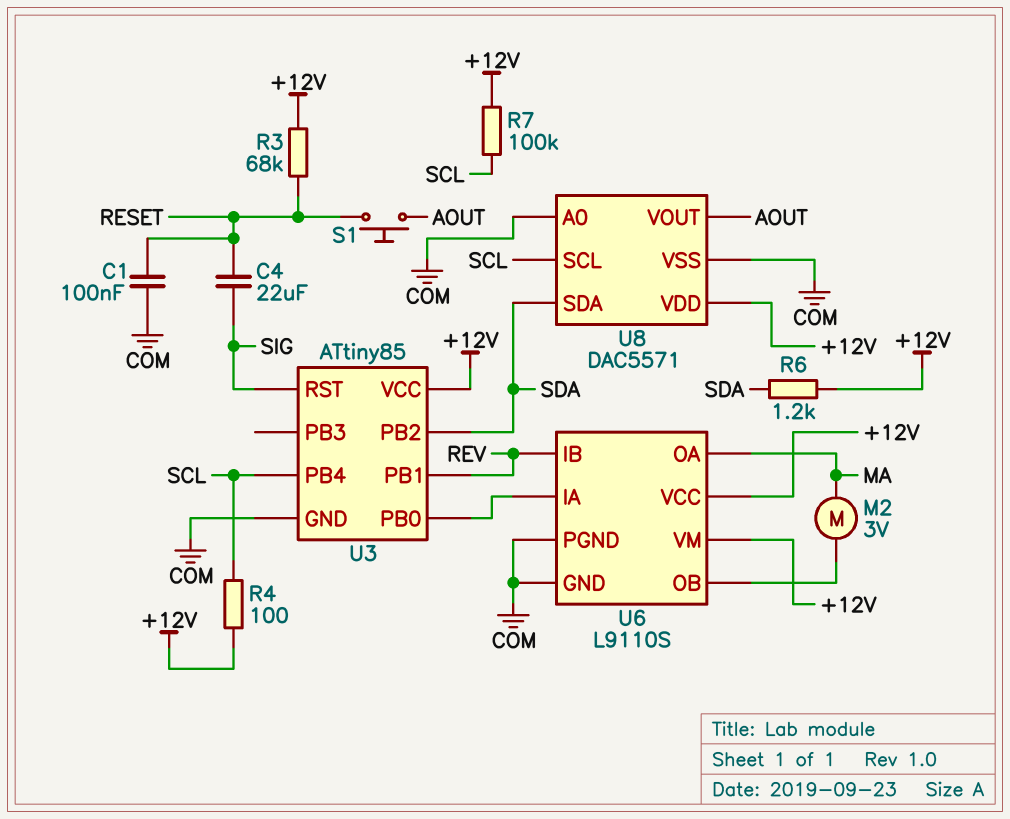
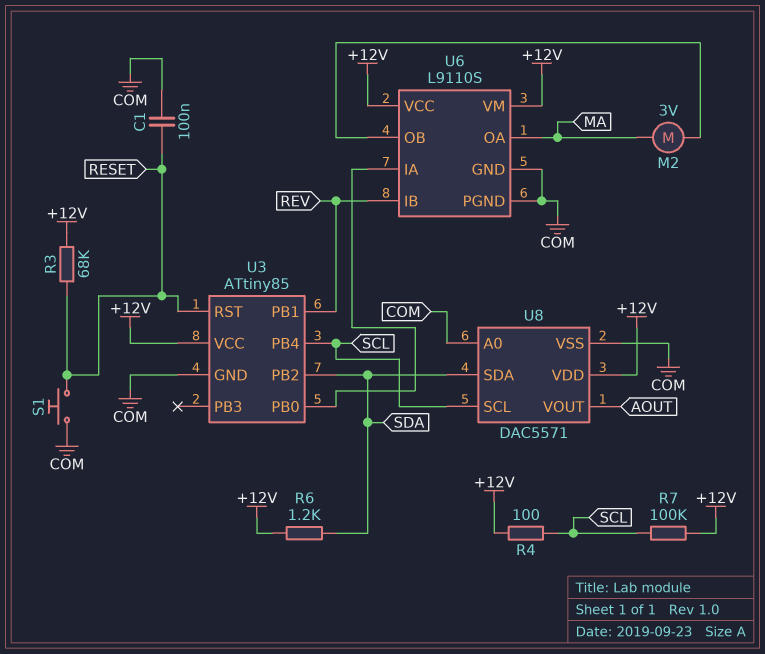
C4: 22uF (RESET, SIG) -> none
S1: button (AOUT, RESET) -> button (COM, RESET)
U3 pin RST: SIG -> RESET

